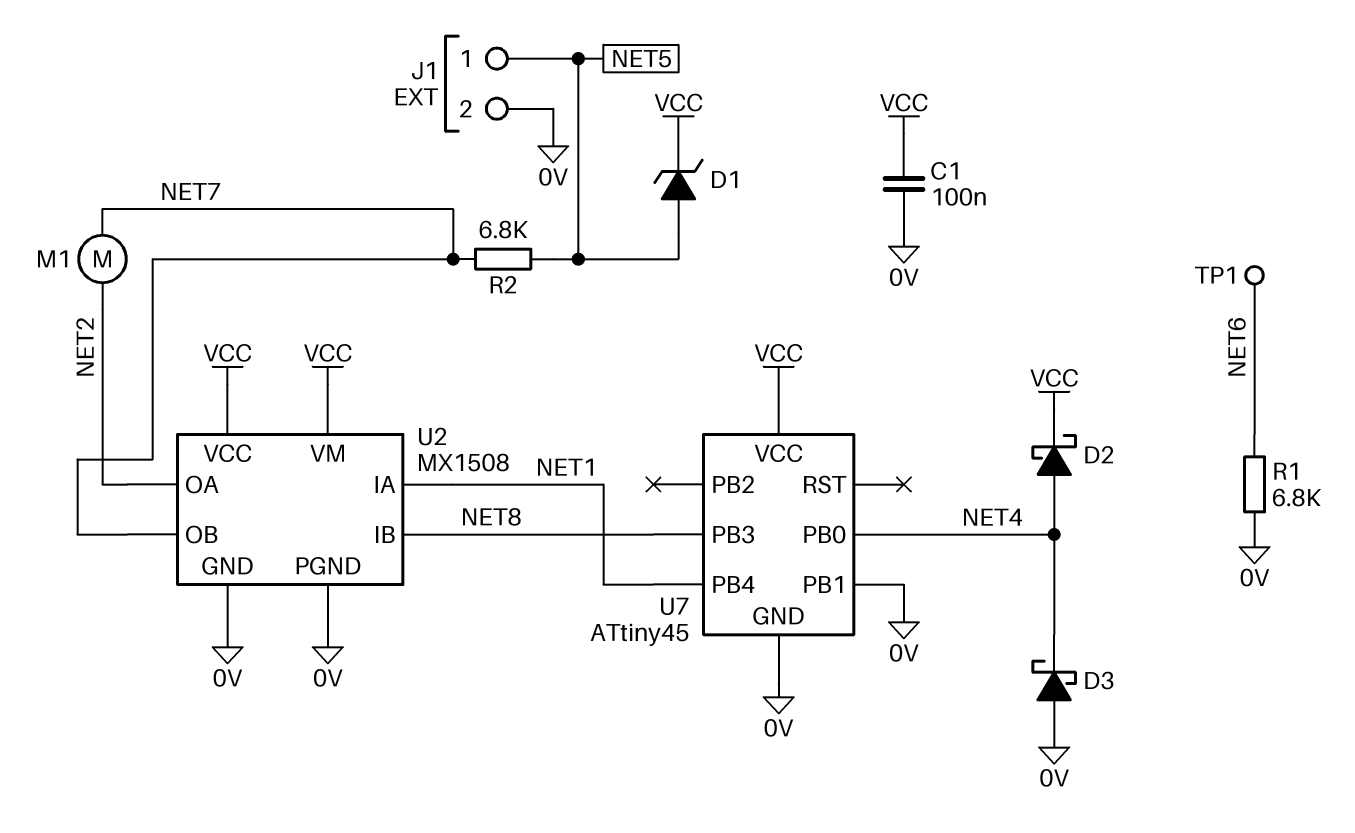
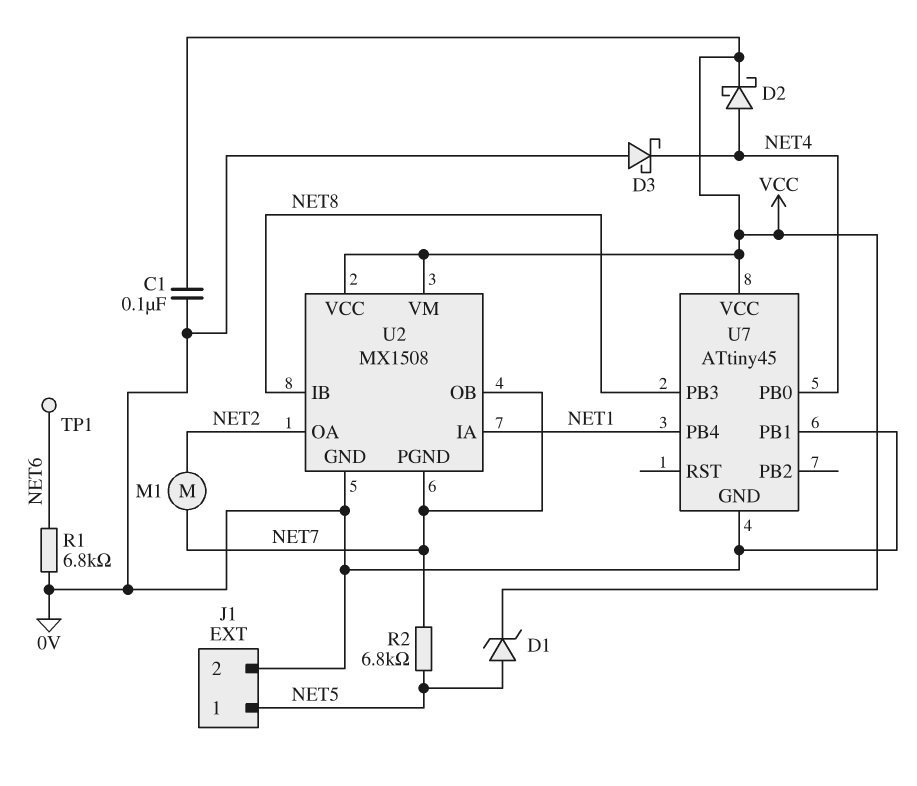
U2 pin PGND: 0V -> NET7

